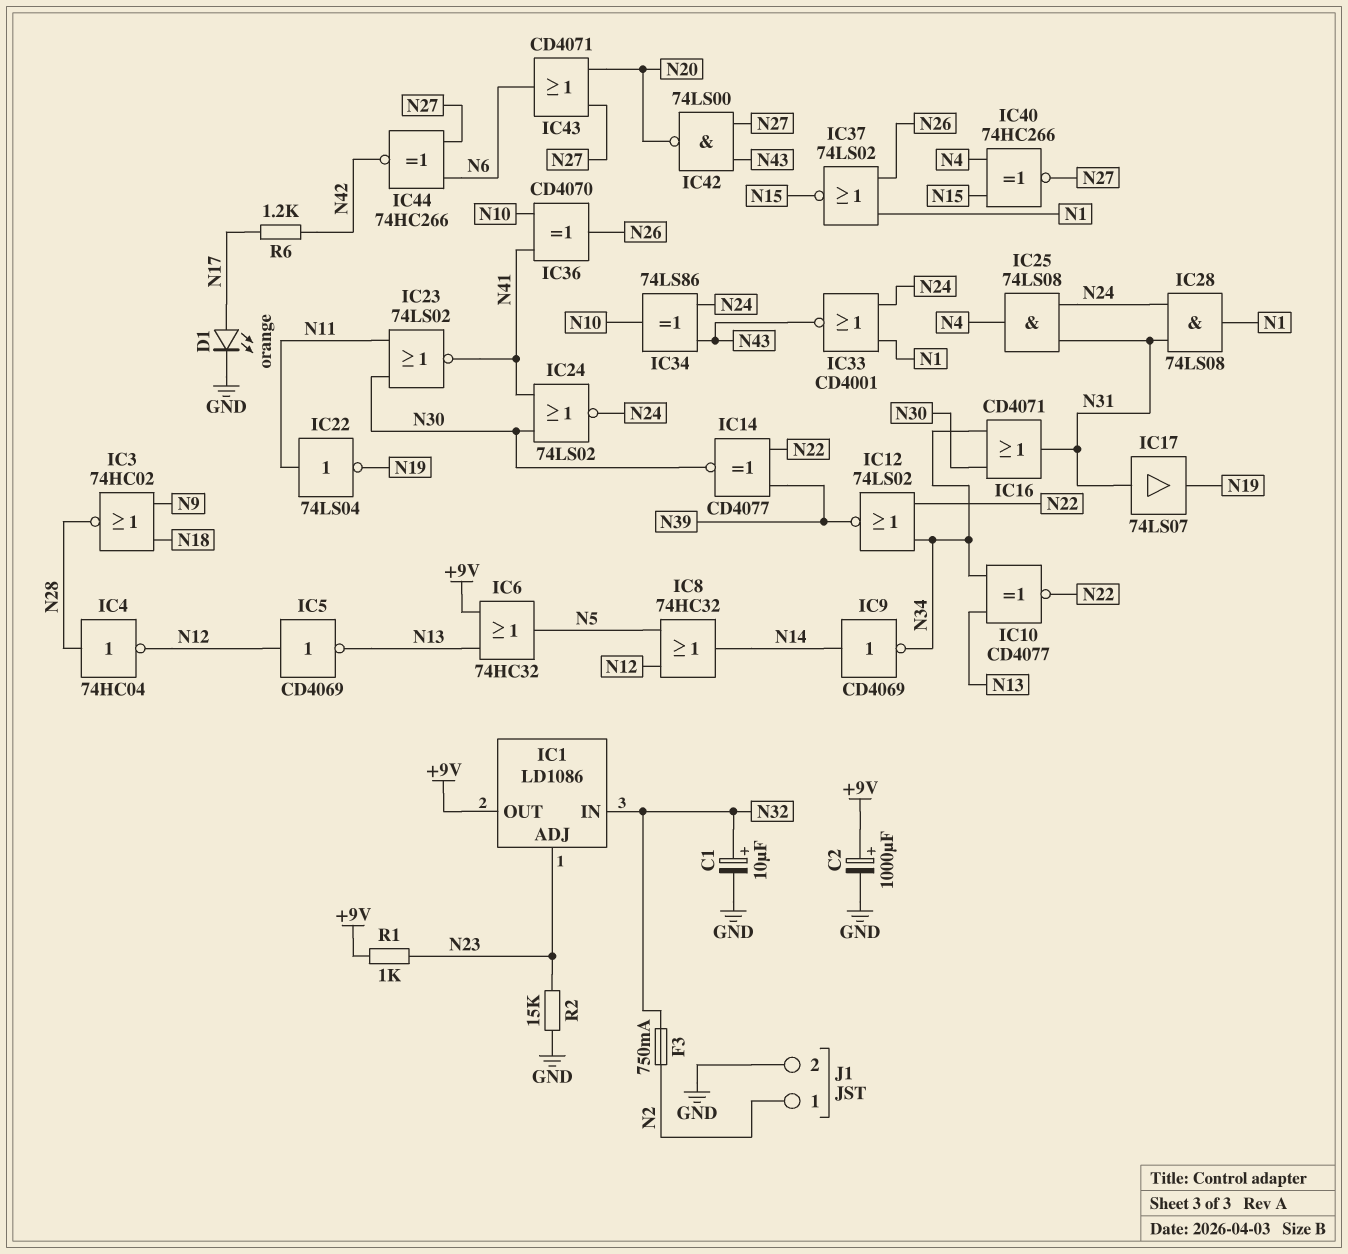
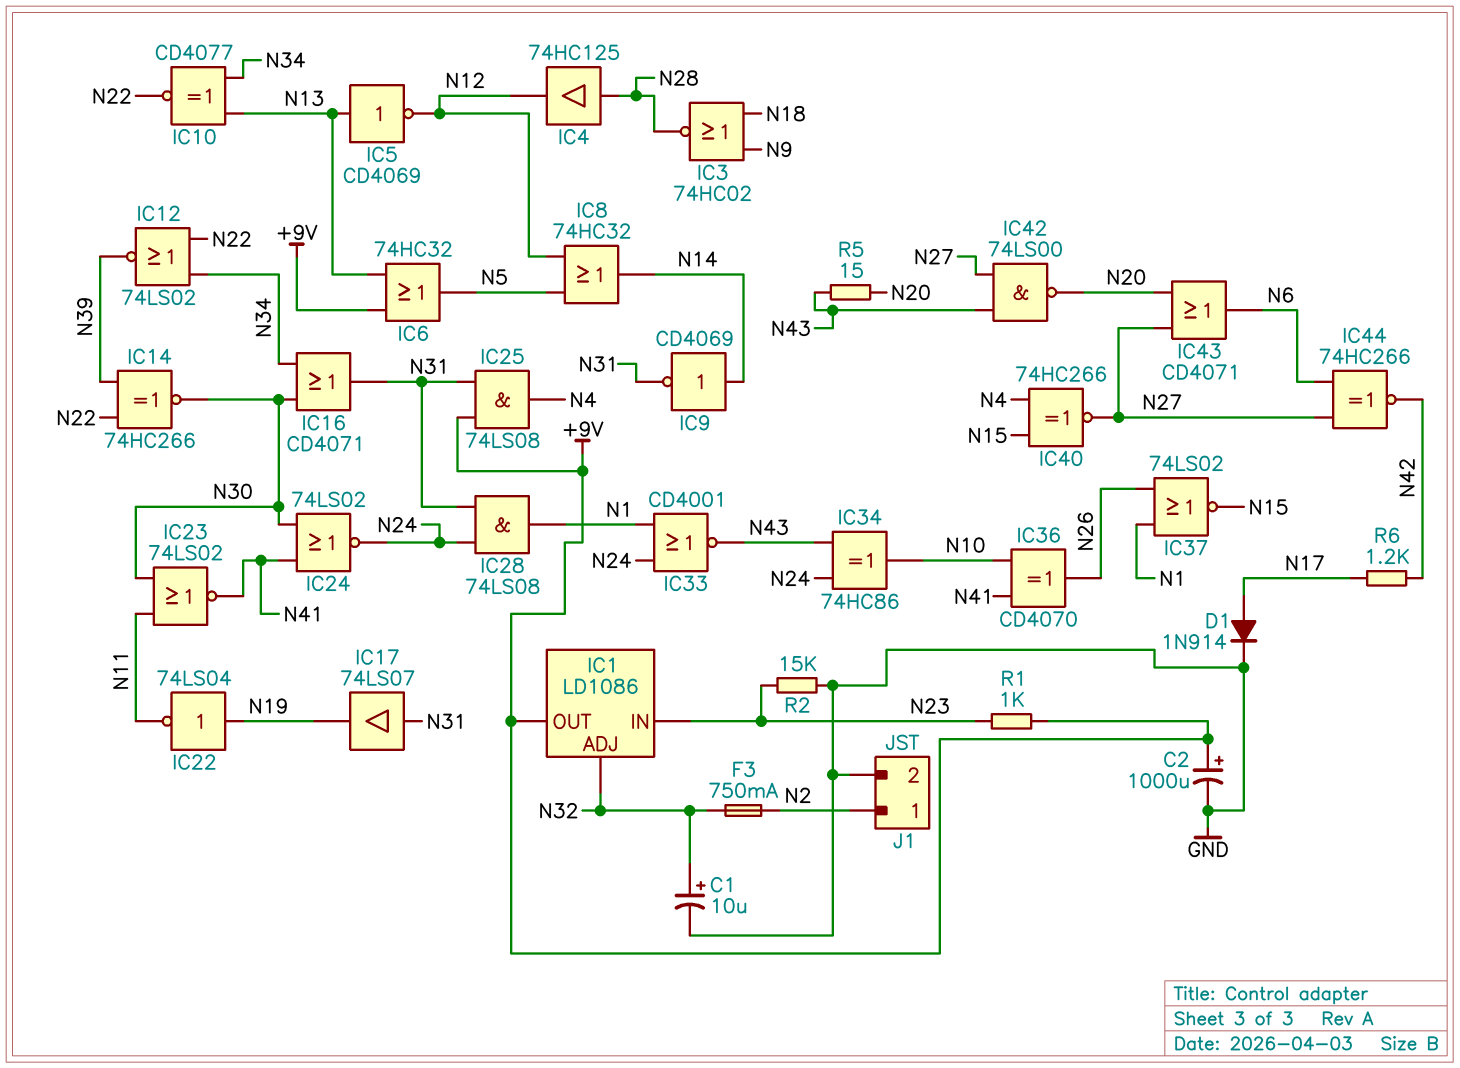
D1: LED orange (A N17, K GND) -> diode 1N914 (A N17, K GND)
IC1 pin ADJ: N23 -> N32
IC1 pin IN: N32 -> N23
IC4: NOT 74HC04 (in N28, out N12) -> buffer 74HC125 (in N28, out N12)
IC5: NOT CD4069 (in N12, out N13) -> NOT CD4069 (in N13, out N12)
IC9: NOT CD4069 (in N14, out N34) -> NOT CD4069 (in N14, out N31)
IC14: XNOR CD4077 (in N22, in N39, out N30) -> XNOR 74HC266 (in N22, in N39, out N30)
IC22: NOT 74LS04 (in N11, out N19) -> NOT 74LS04 (in N19, out N11)
IC25: AND 74LS08 (in N24, in N31, out N4) -> AND 74LS08 (in +9V, in N31, out N4)
IC34: XOR 74LS86 (in N24, in N43, out N10) -> XOR 74HC86 (in N24, in N43, out N10)
R5: none -> 15 (N20, N43)

